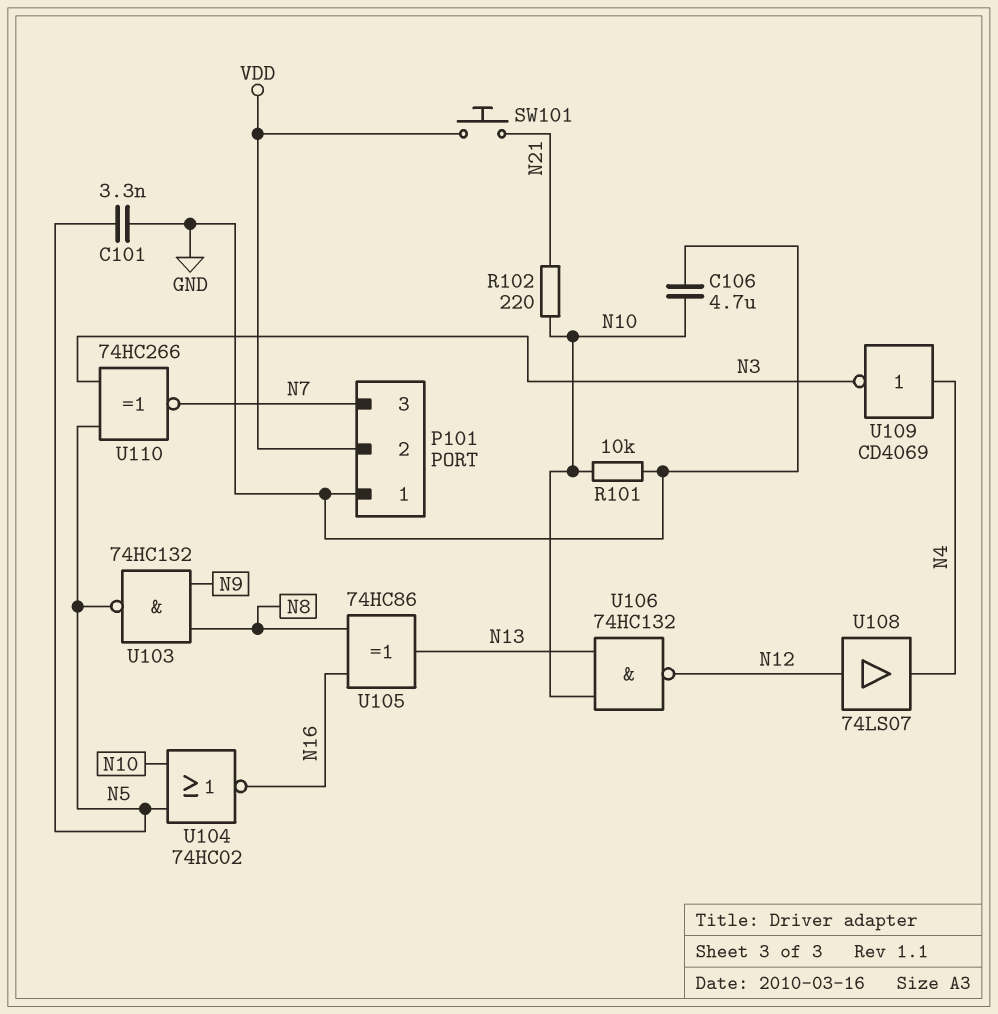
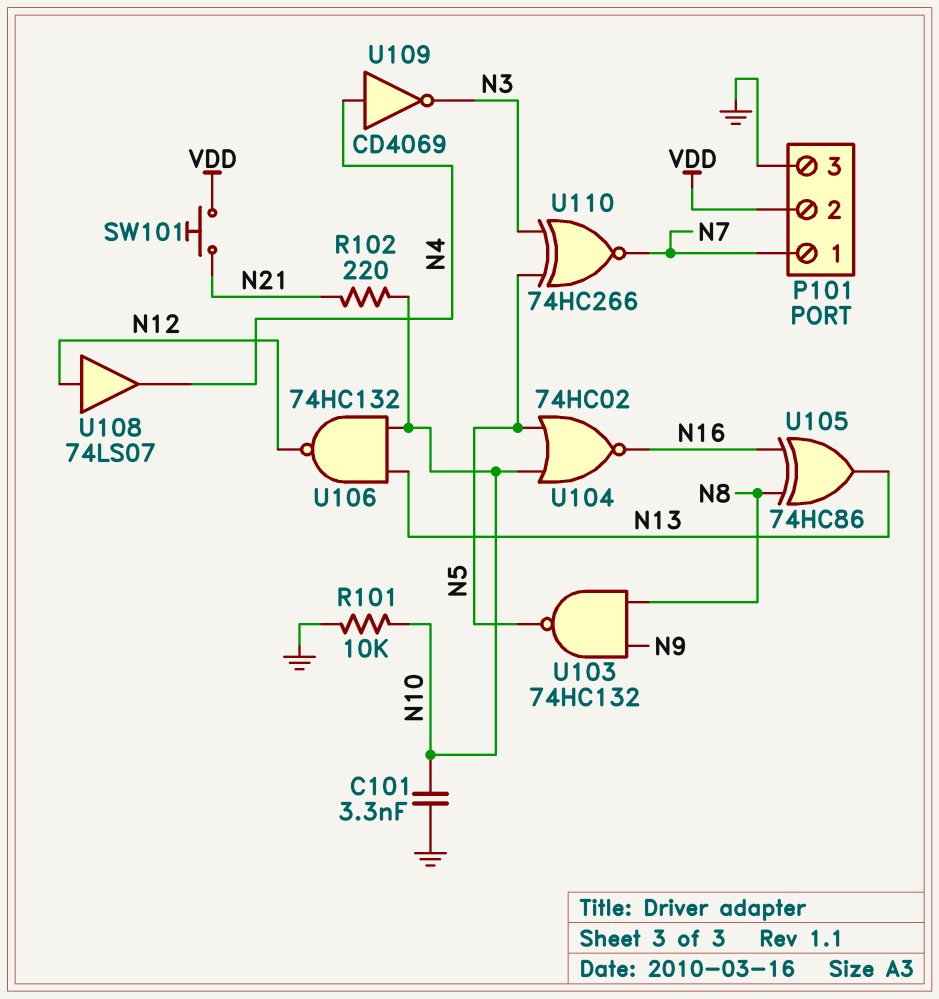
C101: 3.3nF (GND, N5) -> 3.3nF (GND, N10)
C106: 4.7uF (GND, N10) -> none
P101 pin 1: GND -> N7
P101 pin 3: N7 -> GND

